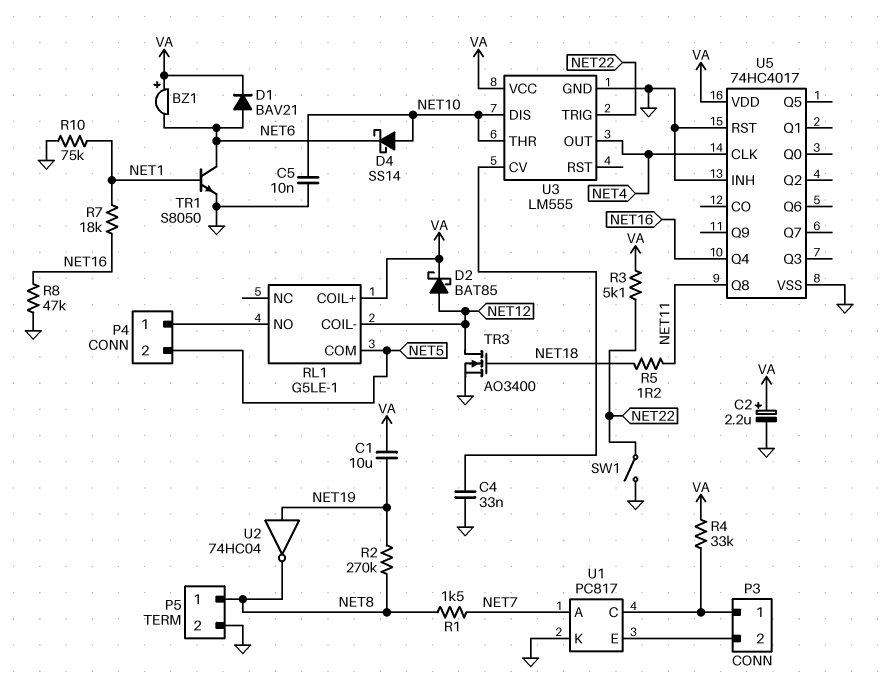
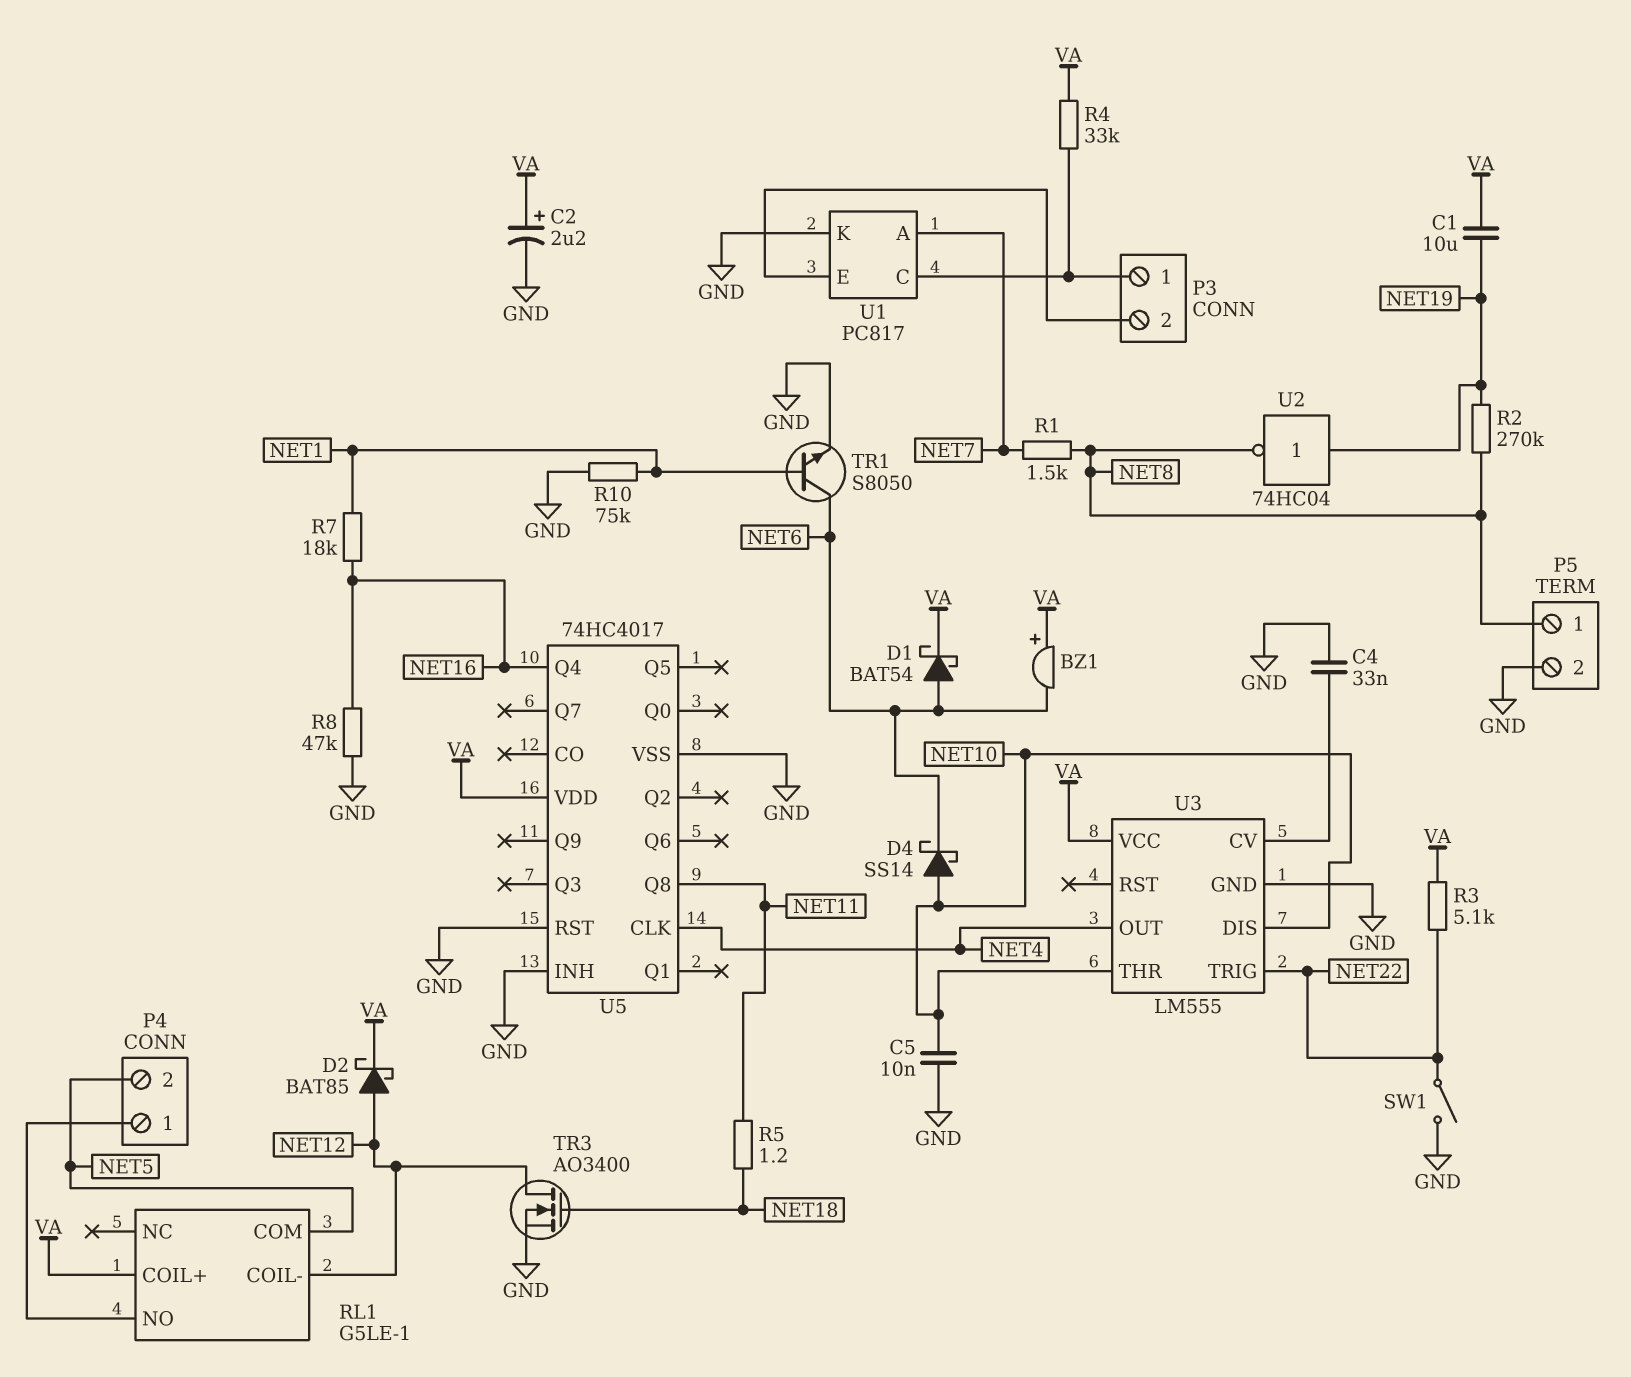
D1: diode BAV21 (A NET6, K VA) -> schottky BAT54 (A NET6, K VA)

